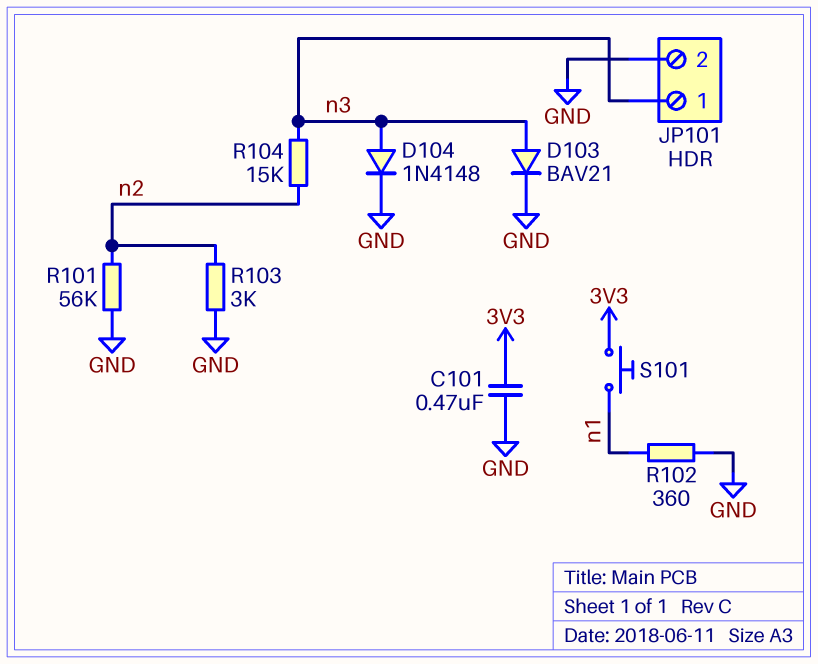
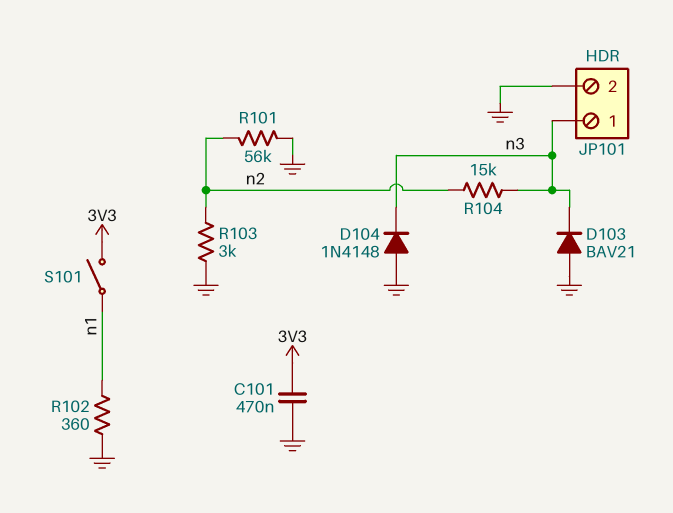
D103: diode BAV21 (A n3, K GND) -> diode BAV21 (A GND, K n3)
D104: diode 1N4148 (A n3, K GND) -> diode 1N4148 (A GND, K n3)
S101: button (3V3, n1) -> switch (3V3, n1)

